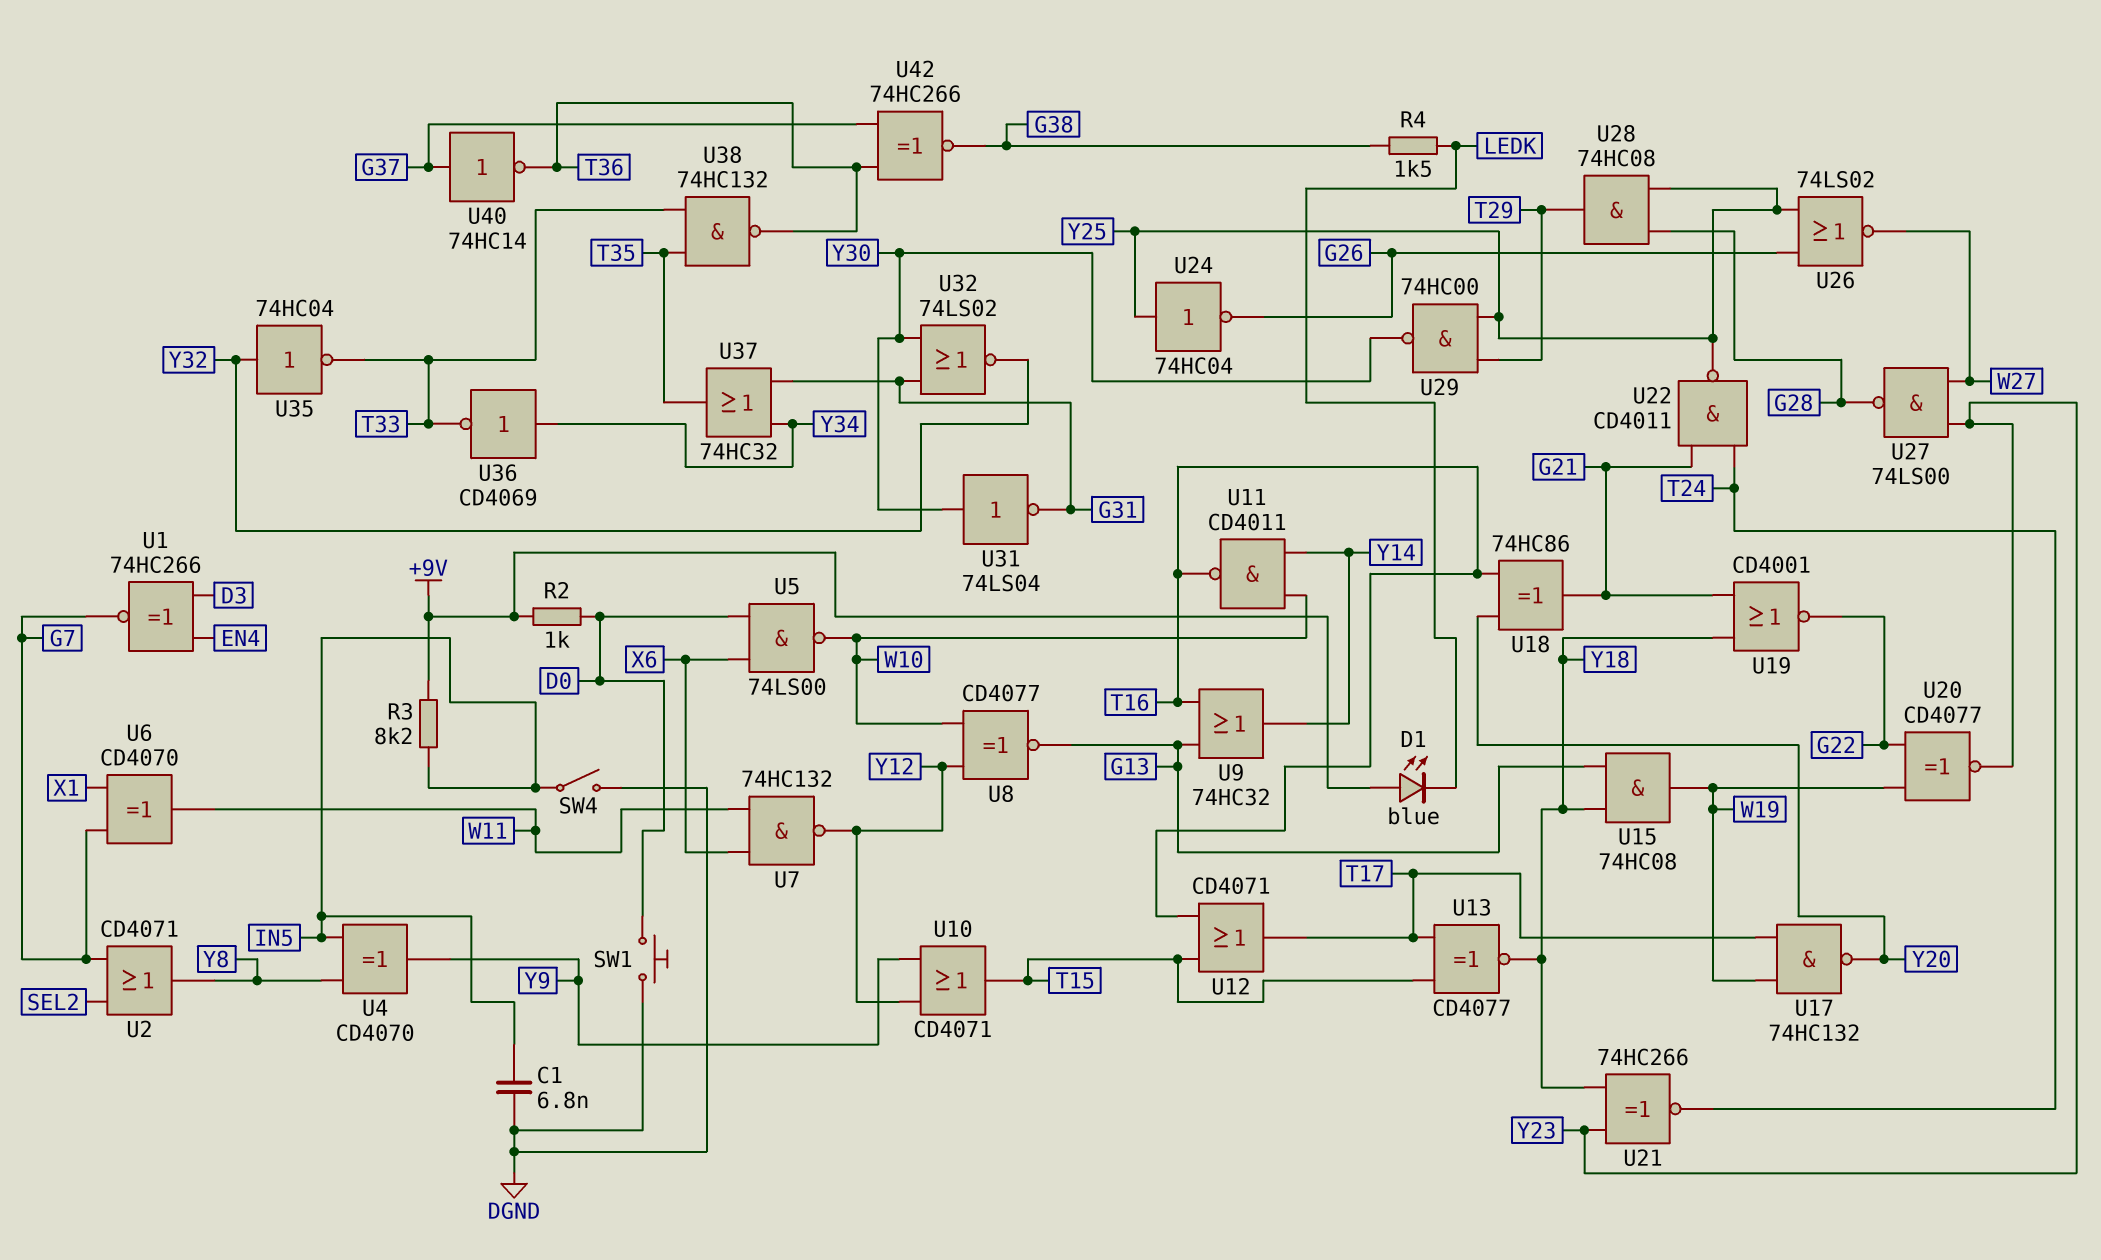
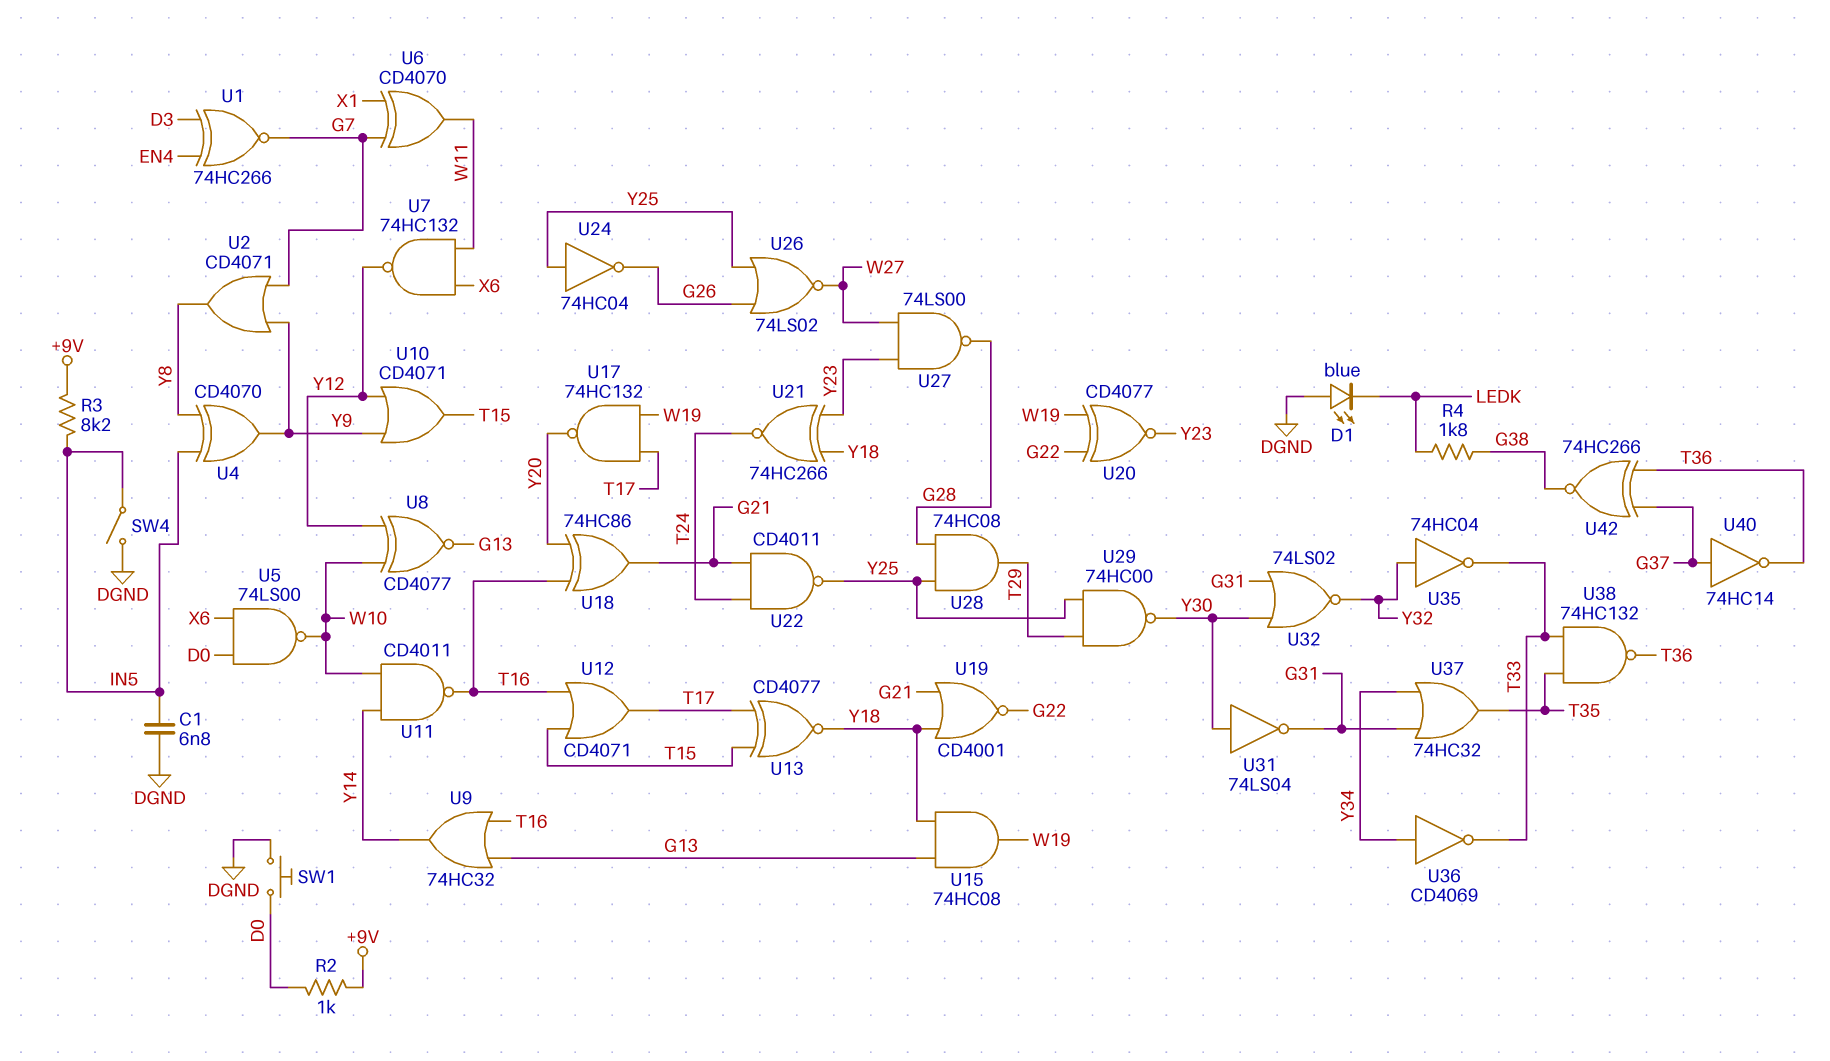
D1: LED blue (A +9V, K LEDK) -> LED blue (A DGND, K LEDK)
R4: 1.5k (G38, LEDK) -> 1.8k (G38, LEDK)
U2: OR CD4071 (in G7, in SEL2, out Y8) -> OR CD4071 (in G7, in Y9, out Y8)

